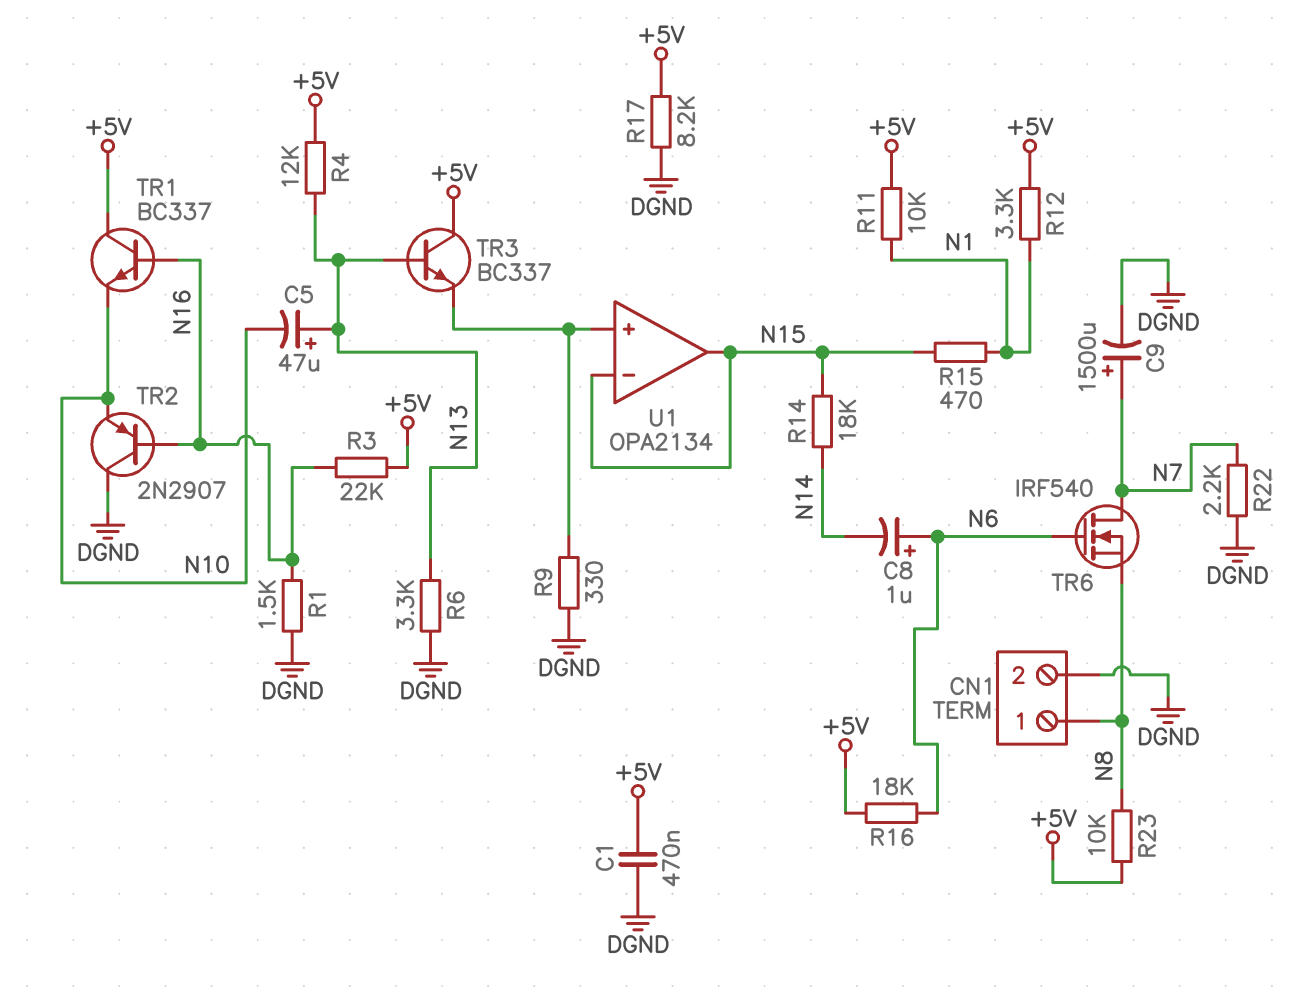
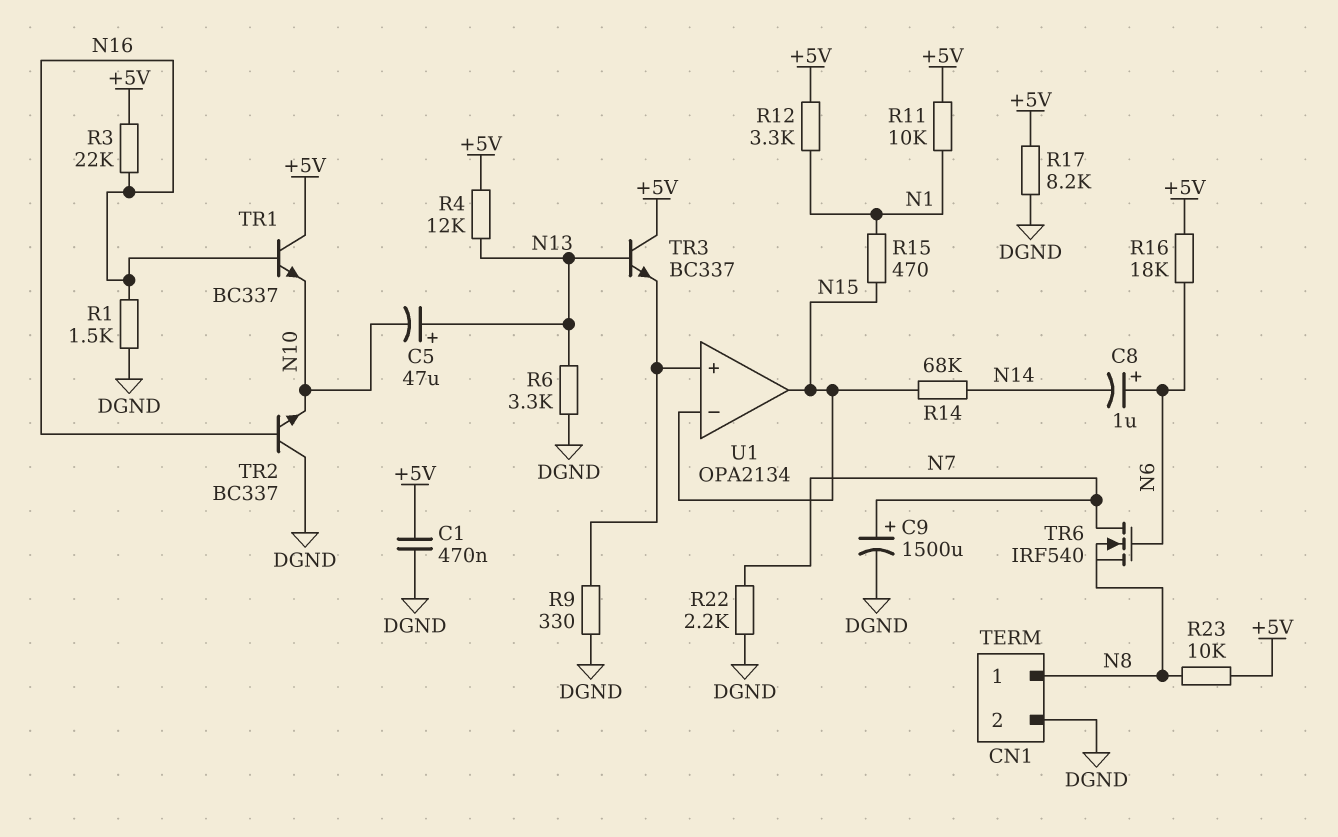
R14: 18k (N14, N15) -> 68k (N14, N15)
TR2: PNP 2N2907 (B N16, C DGND, E N10) -> NPN BC337 (B N16, C DGND, E N10)

